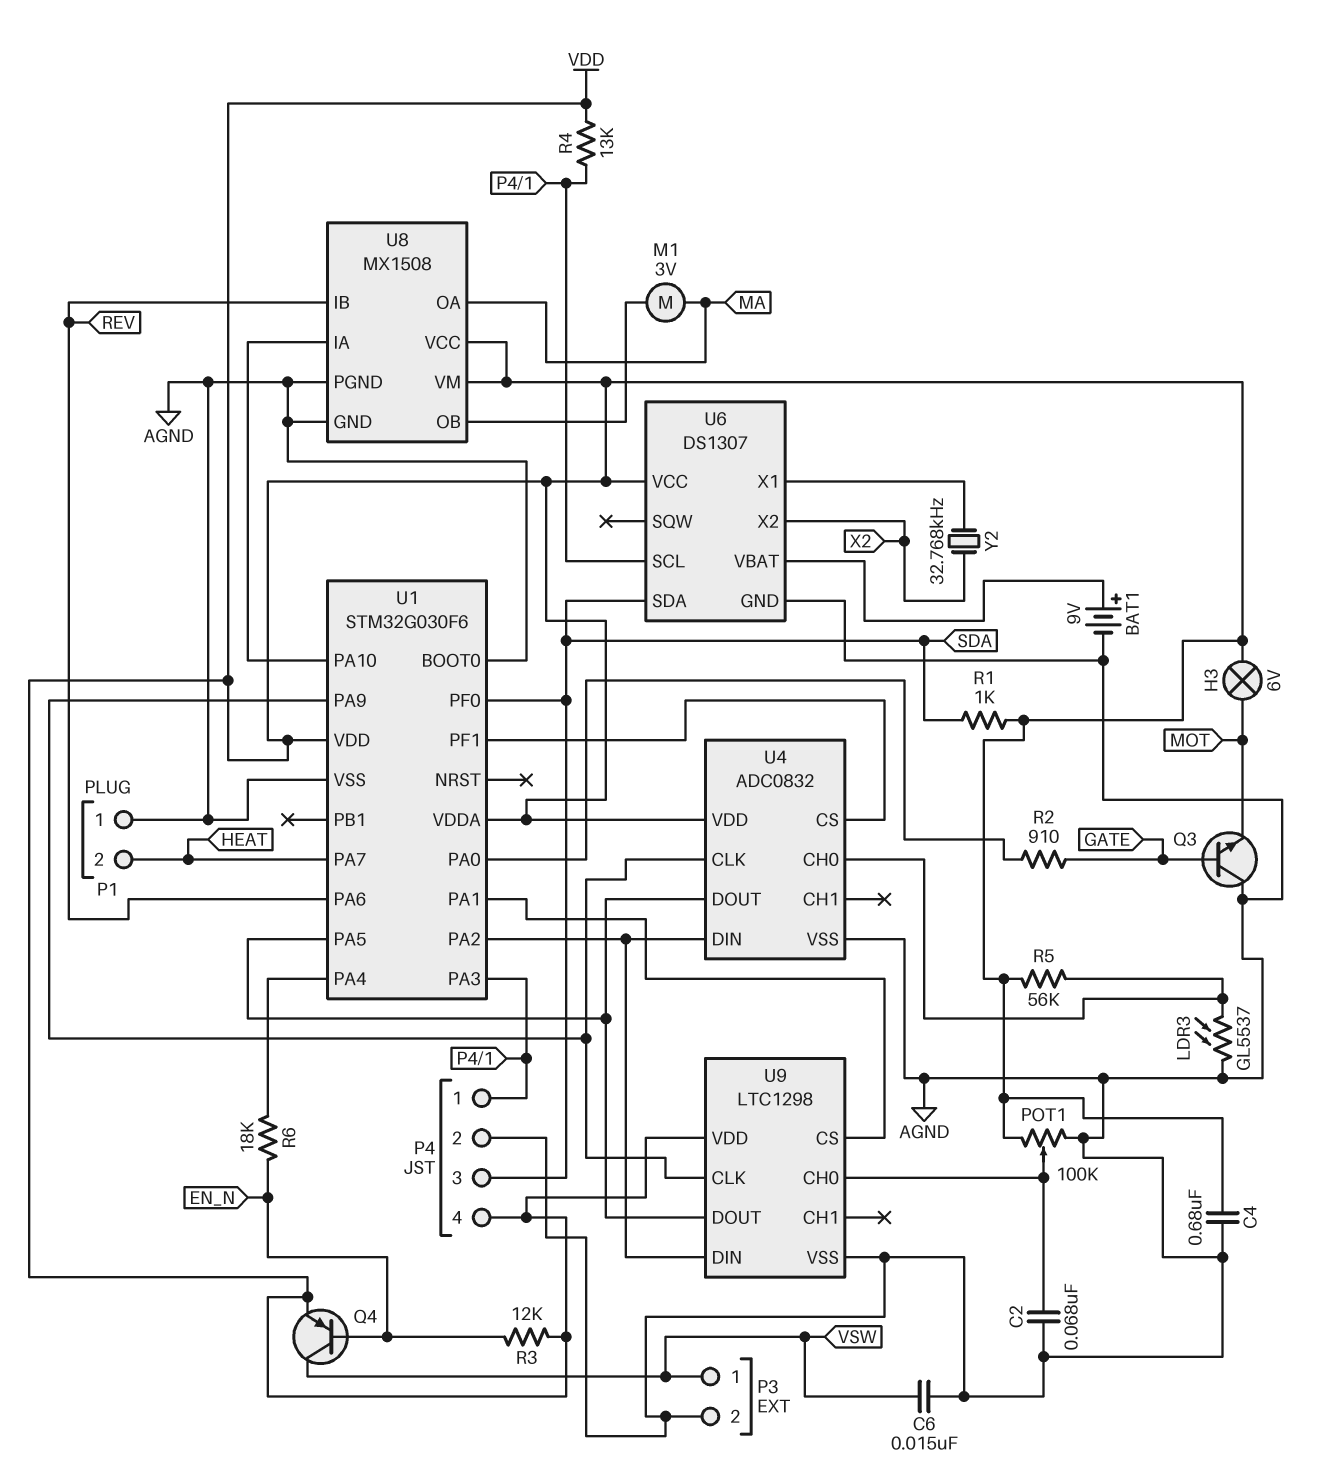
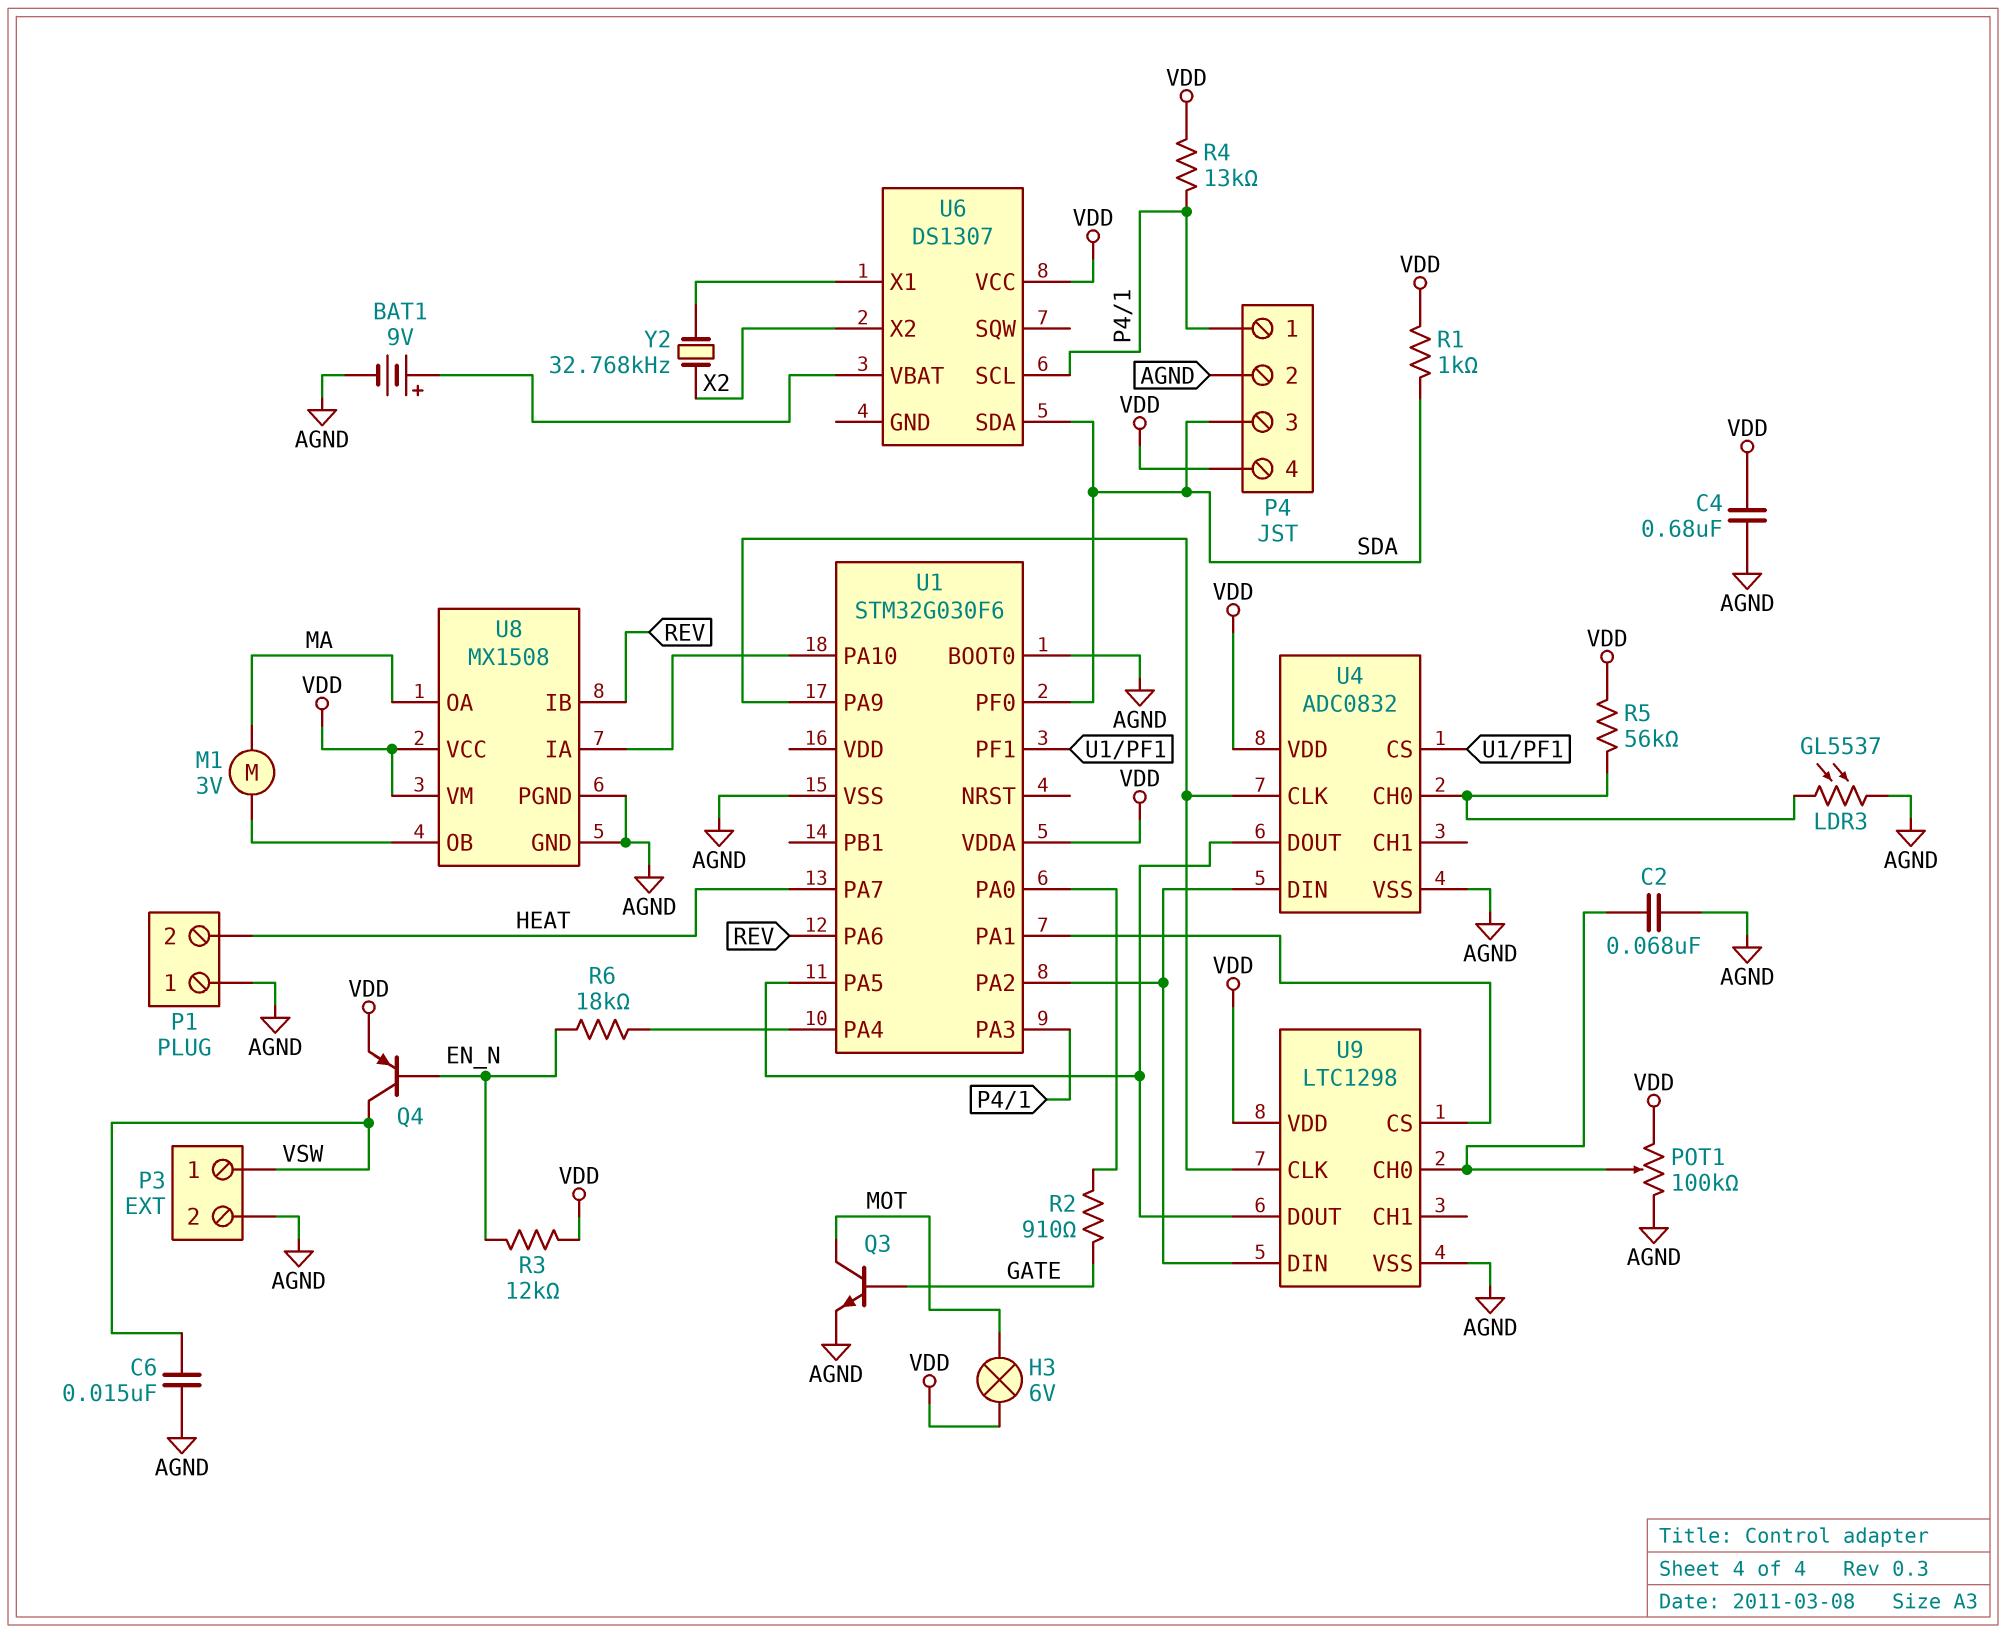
Q3: NPN (B GATE, C AGND, E MOT) -> NPN (B GATE, C MOT, E AGND)
U1 pin VDD: VDD -> none
U6 pin GND: AGND -> none

